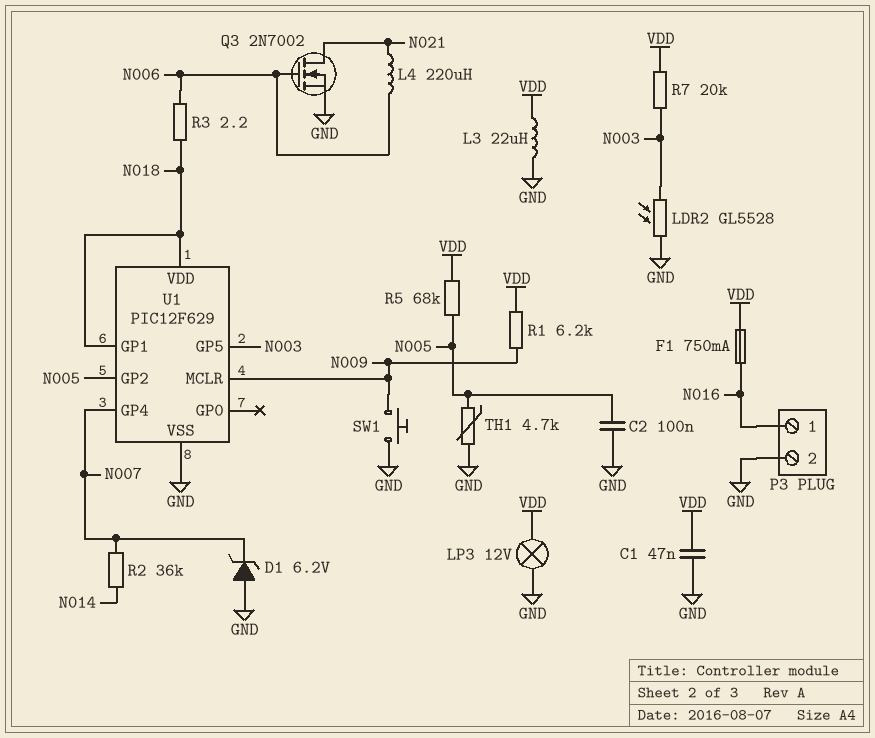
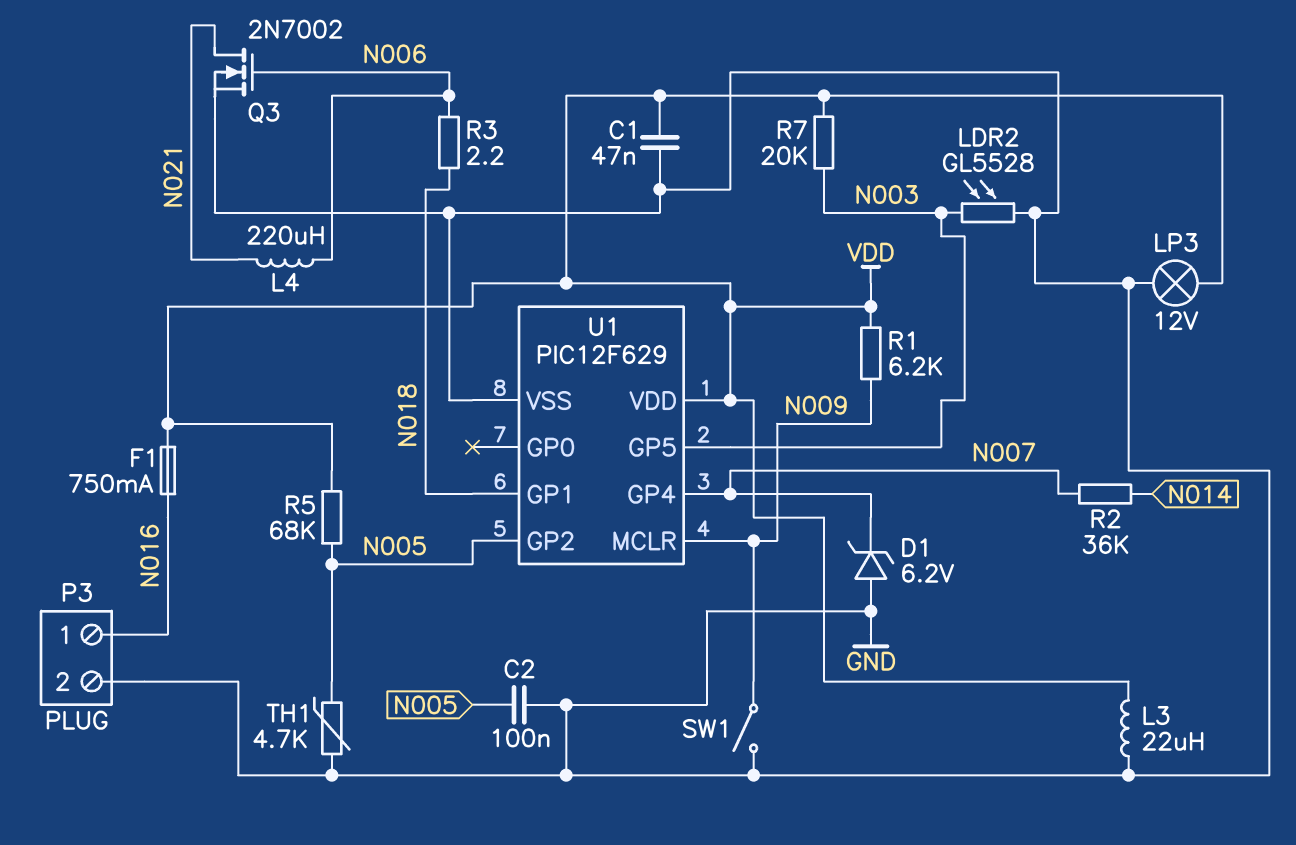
SW1: button (GND, N009) -> switch (GND, N009)
U1 pin VDD: N018 -> VDD

